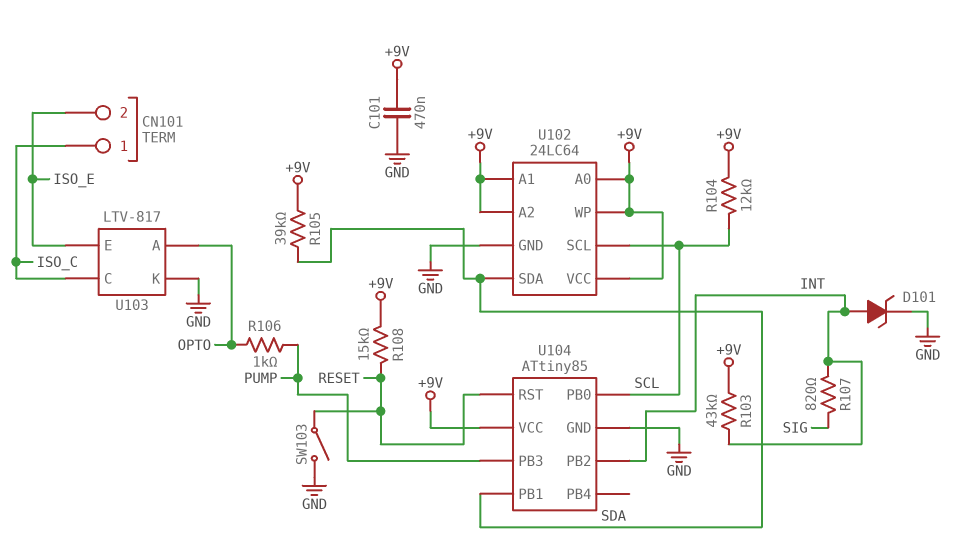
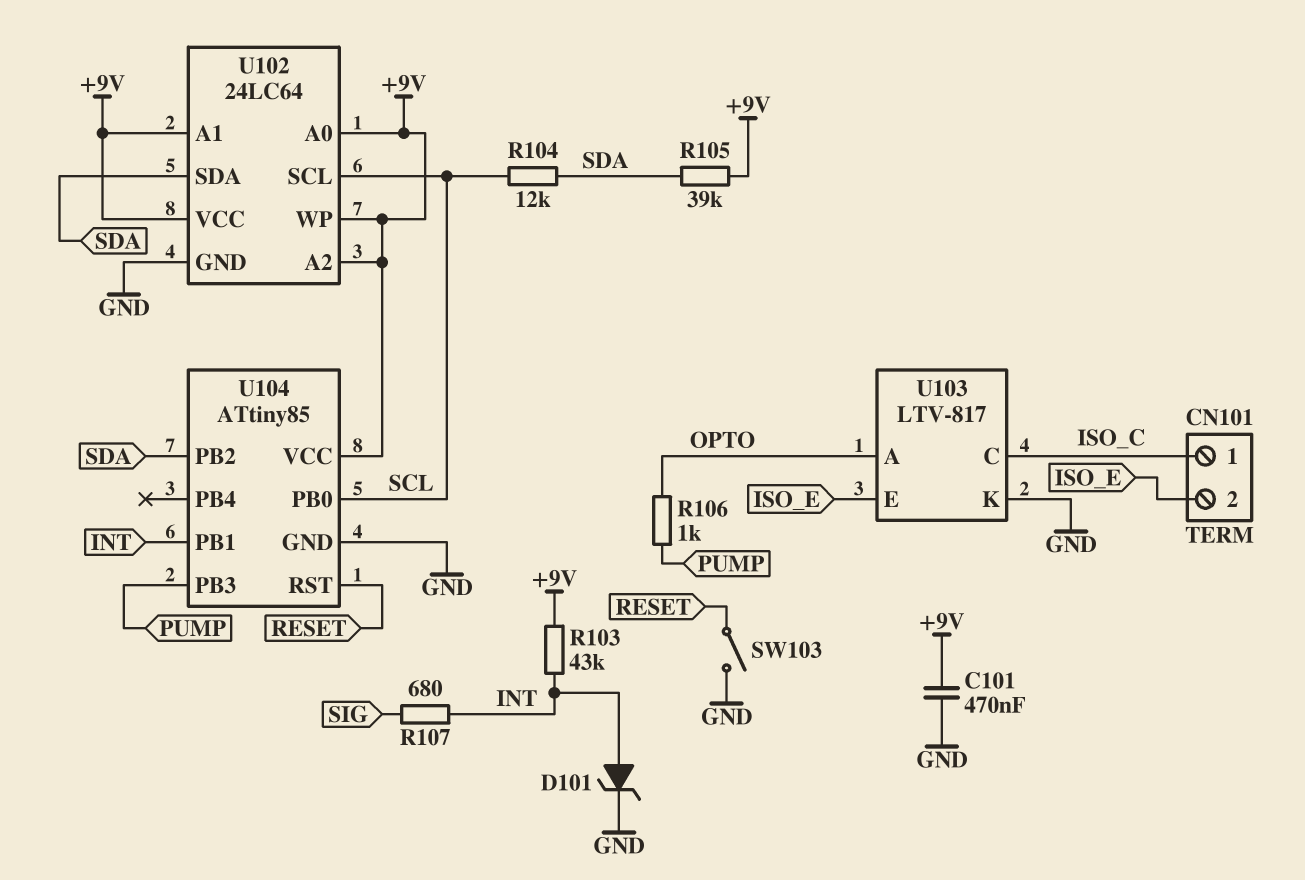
R104: 12k (+9V, SCL) -> 12k (SCL, SDA)
R107: 820 (INT, SIG) -> 680 (INT, SIG)
R108: 15k (+9V, RESET) -> none
U104 pin PB1: SDA -> INT
U104 pin PB2: INT -> SDA

